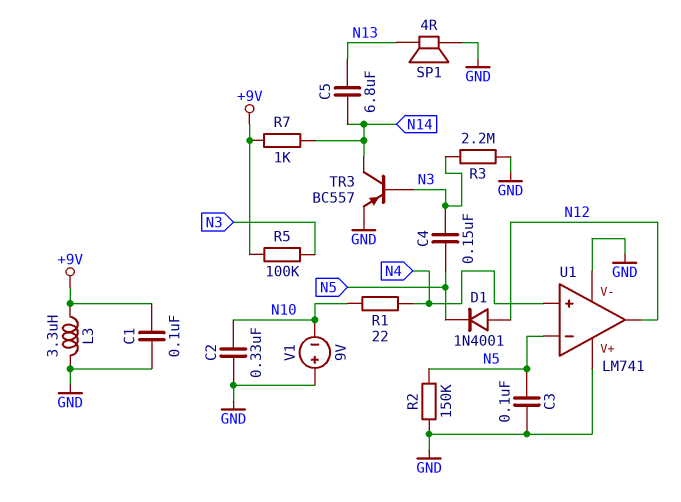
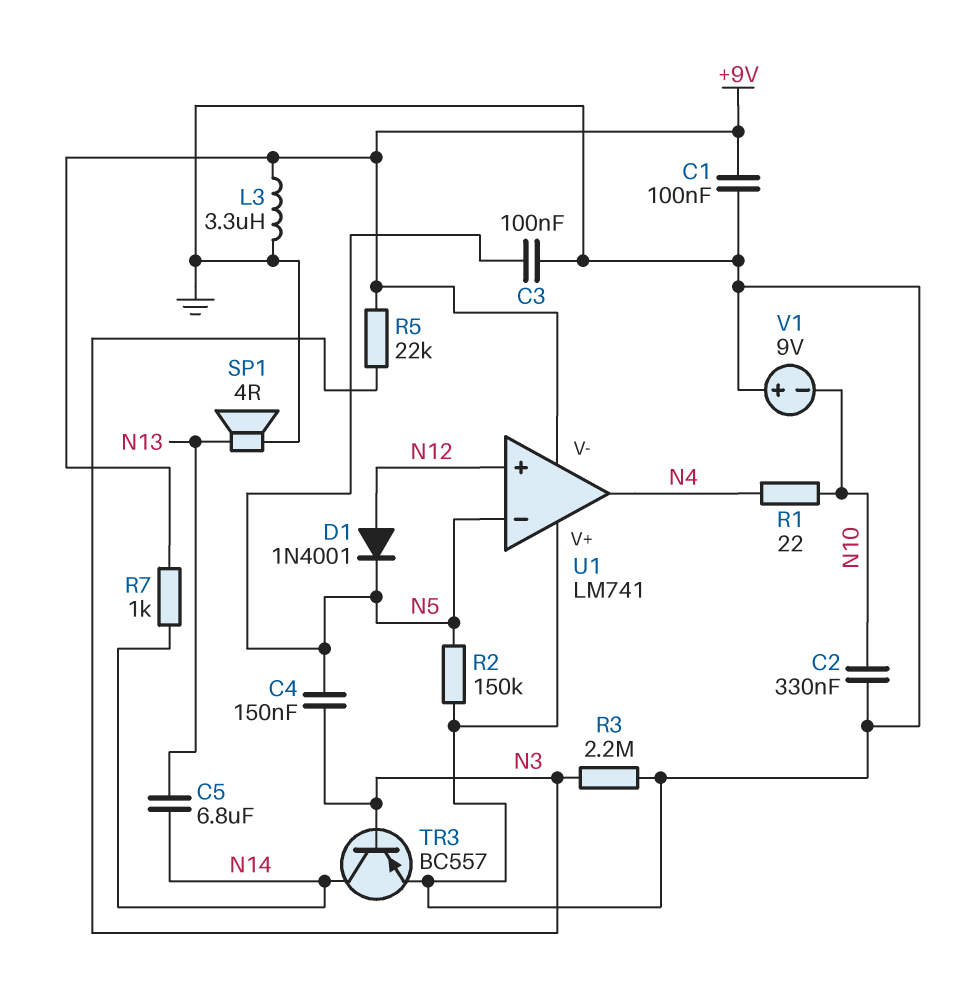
R5: 100k (+9V, N3) -> 22k (+9V, N3)
U1 pin V-: GND -> +9V
U1 pin in+: N4 -> N12
U1 pin out: N12 -> N4

